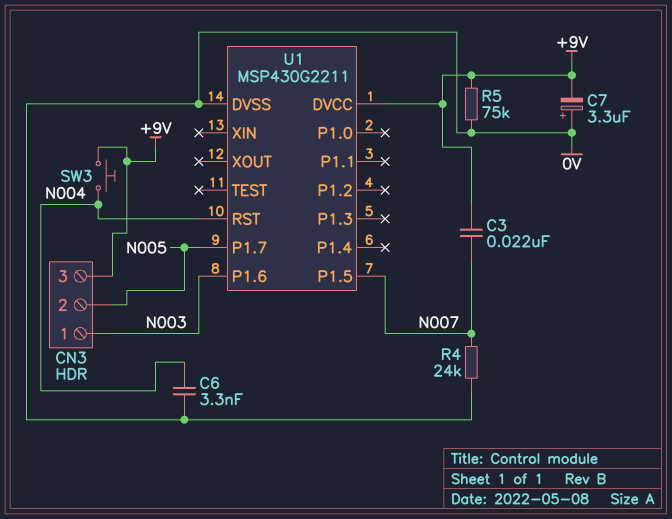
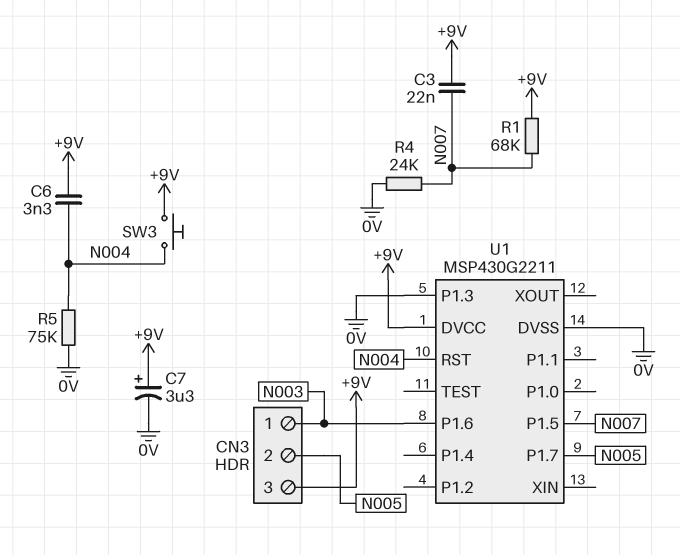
C6: 3.3nF (0V, N004) -> 3.3nF (+9V, N004)
C7: 3.3uF (plus 0V, minus +9V) -> 3.3uF (plus +9V, minus 0V)
R1: none -> 68k (+9V, N007)
R5: 75k (+9V, 0V) -> 75k (0V, N004)
U1 pin P1.3: none -> 0V

